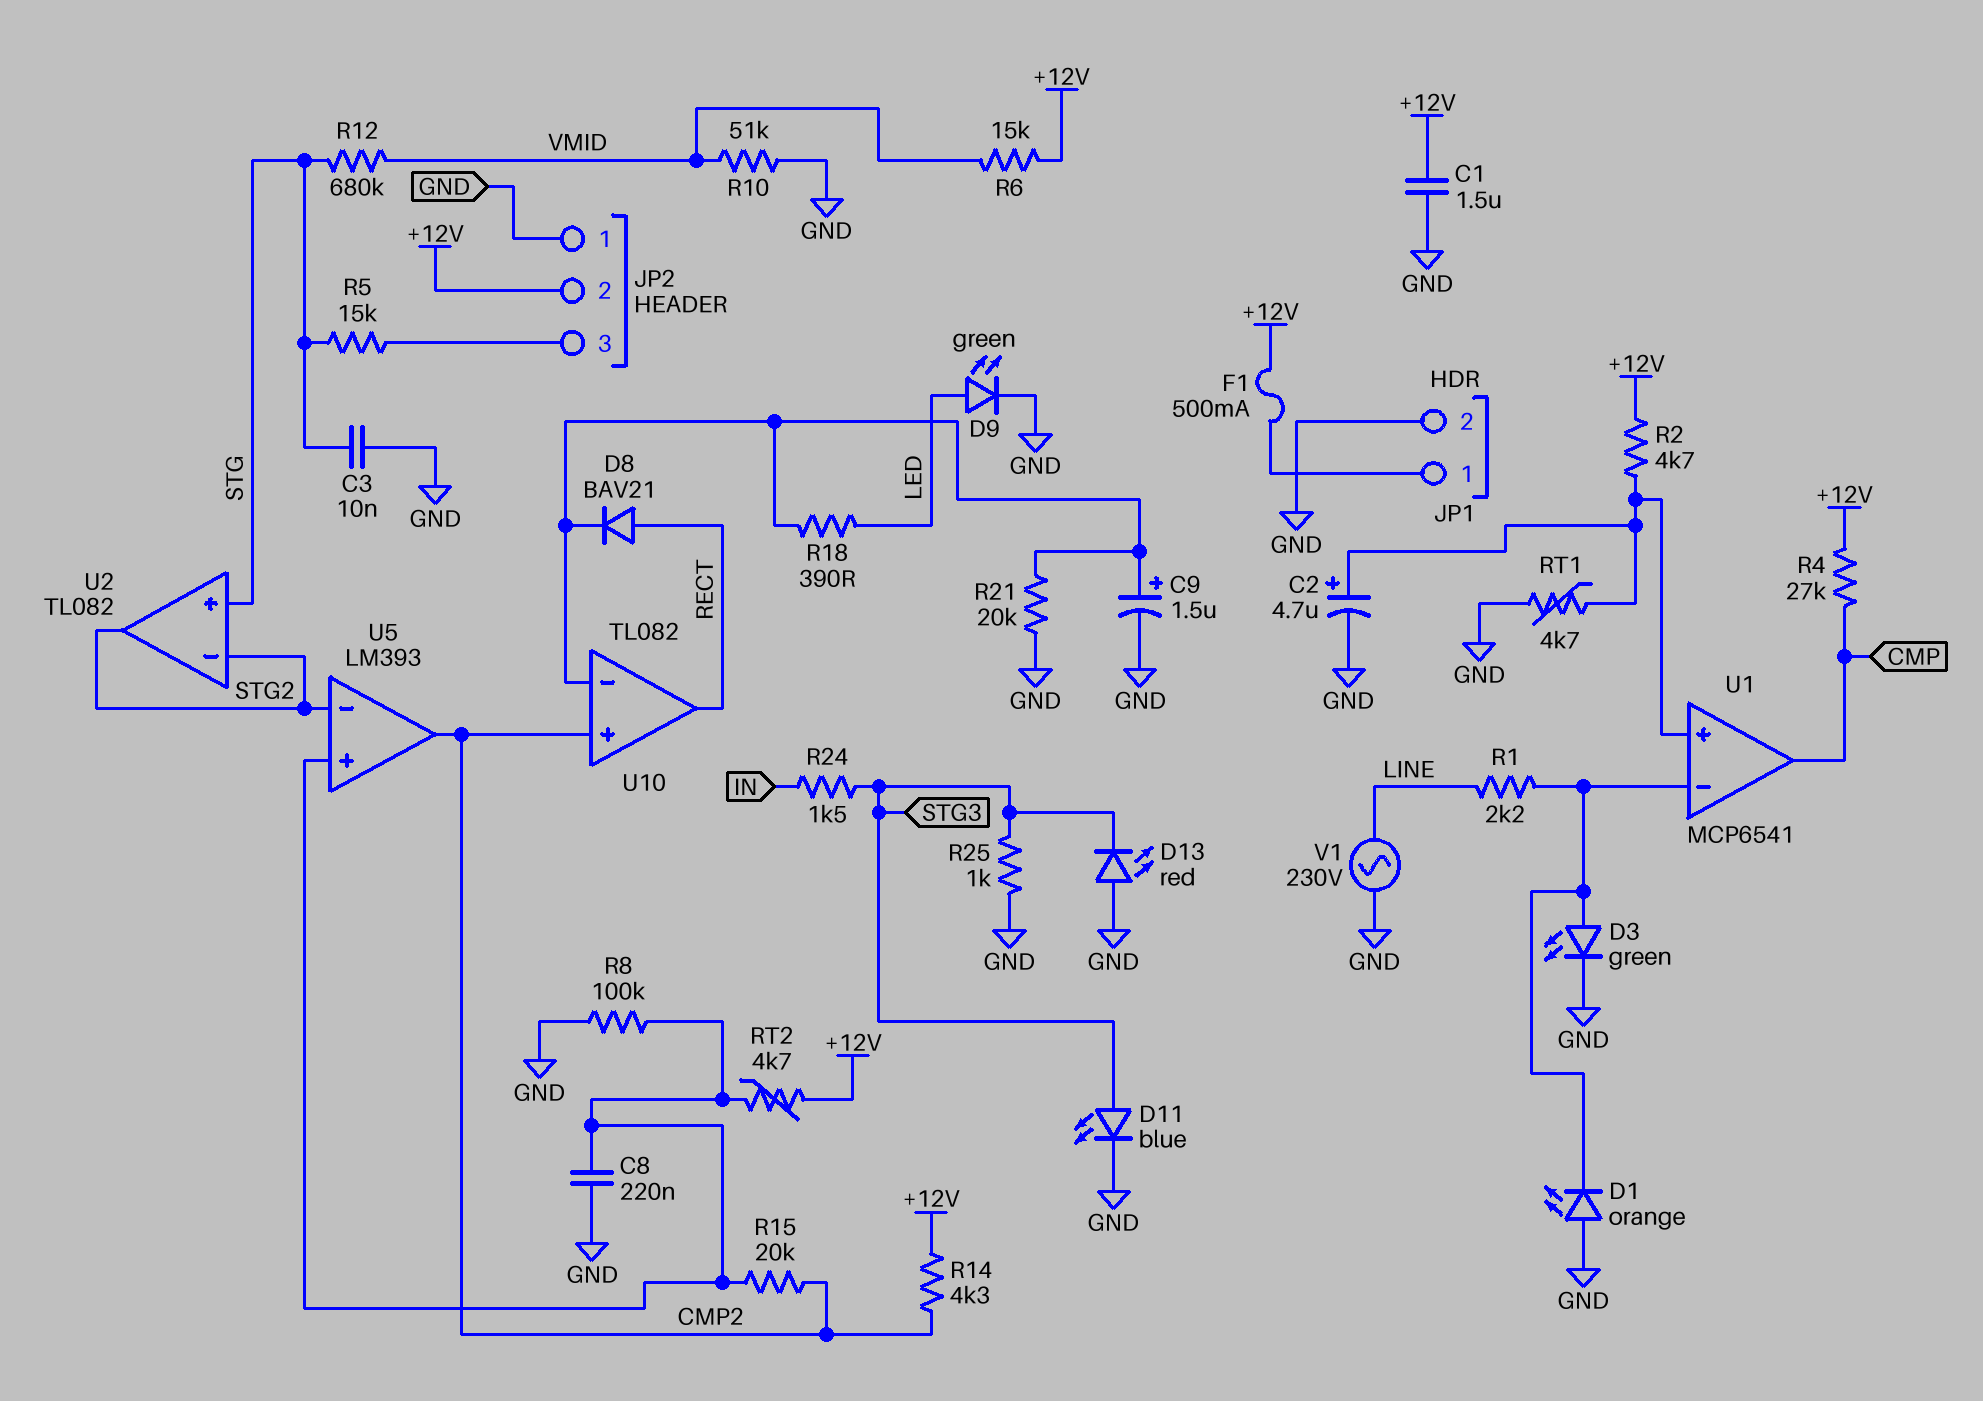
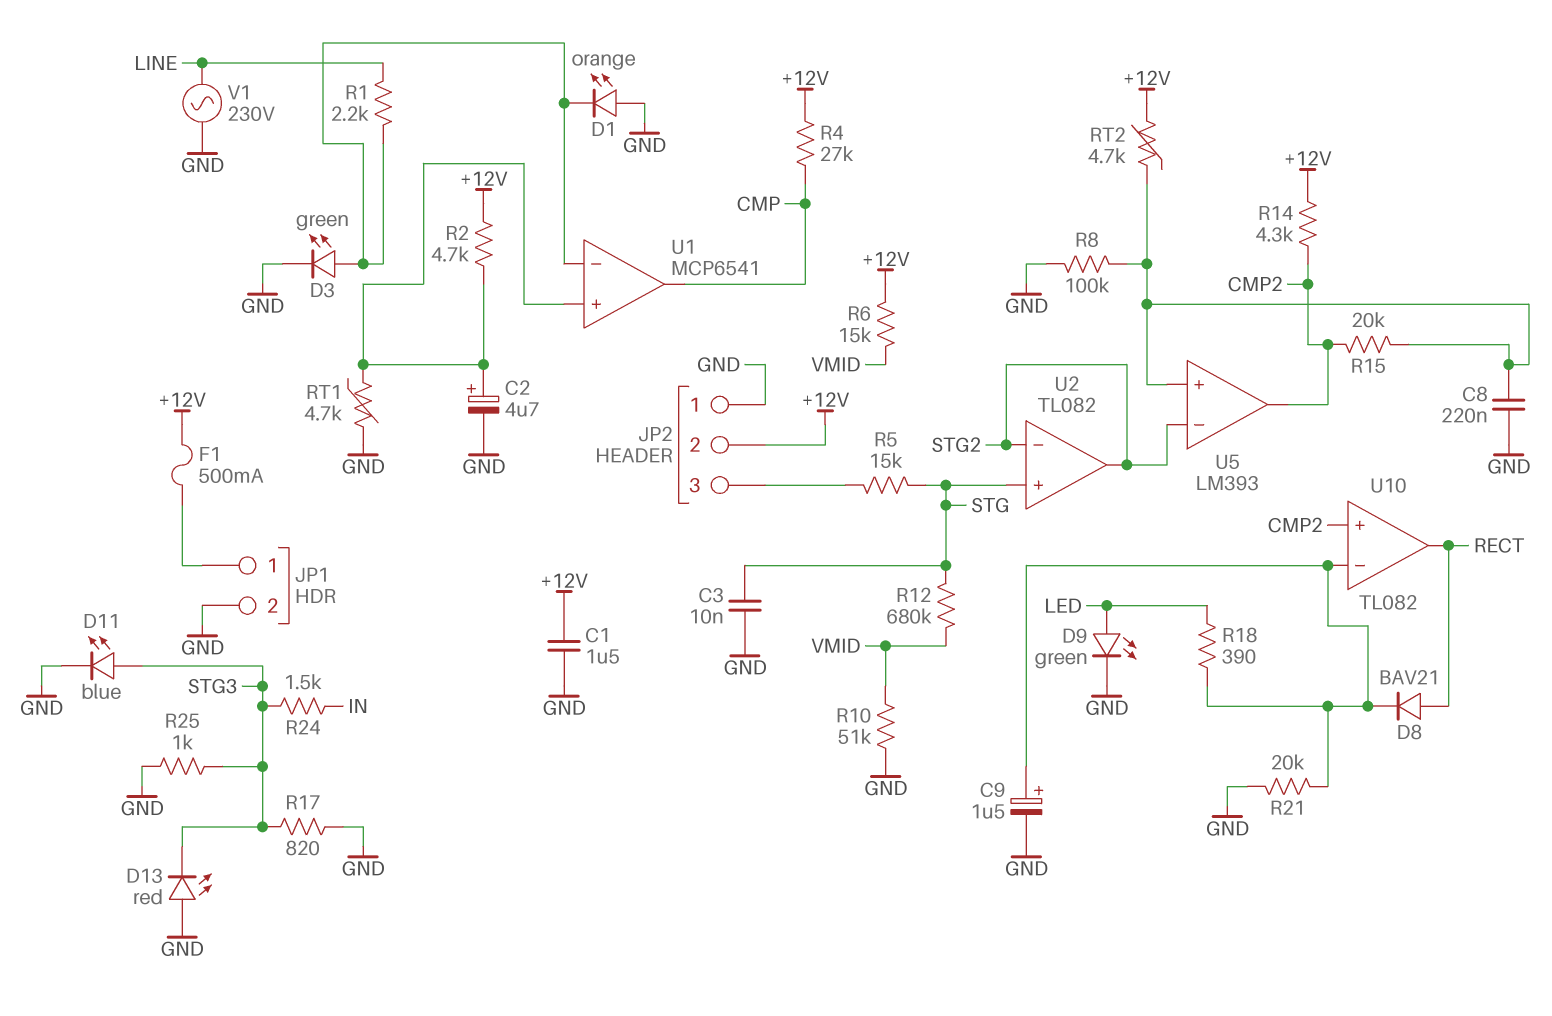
R17: none -> 820 (GND, STG3)

